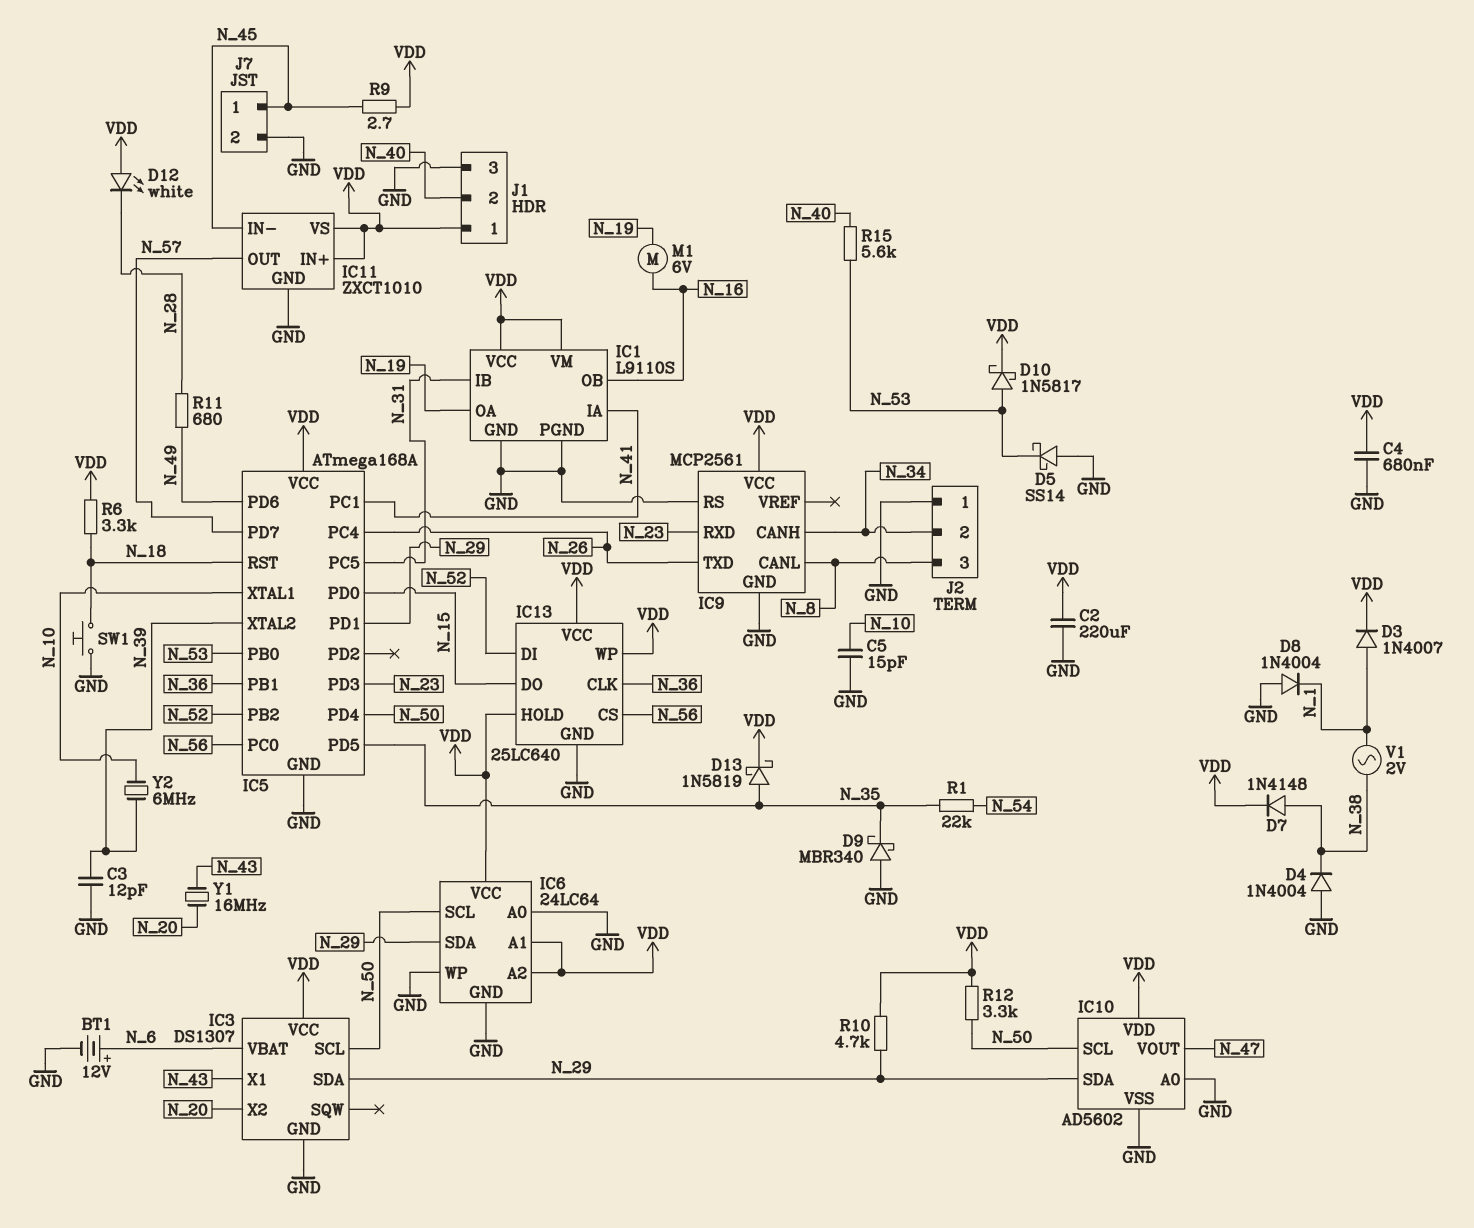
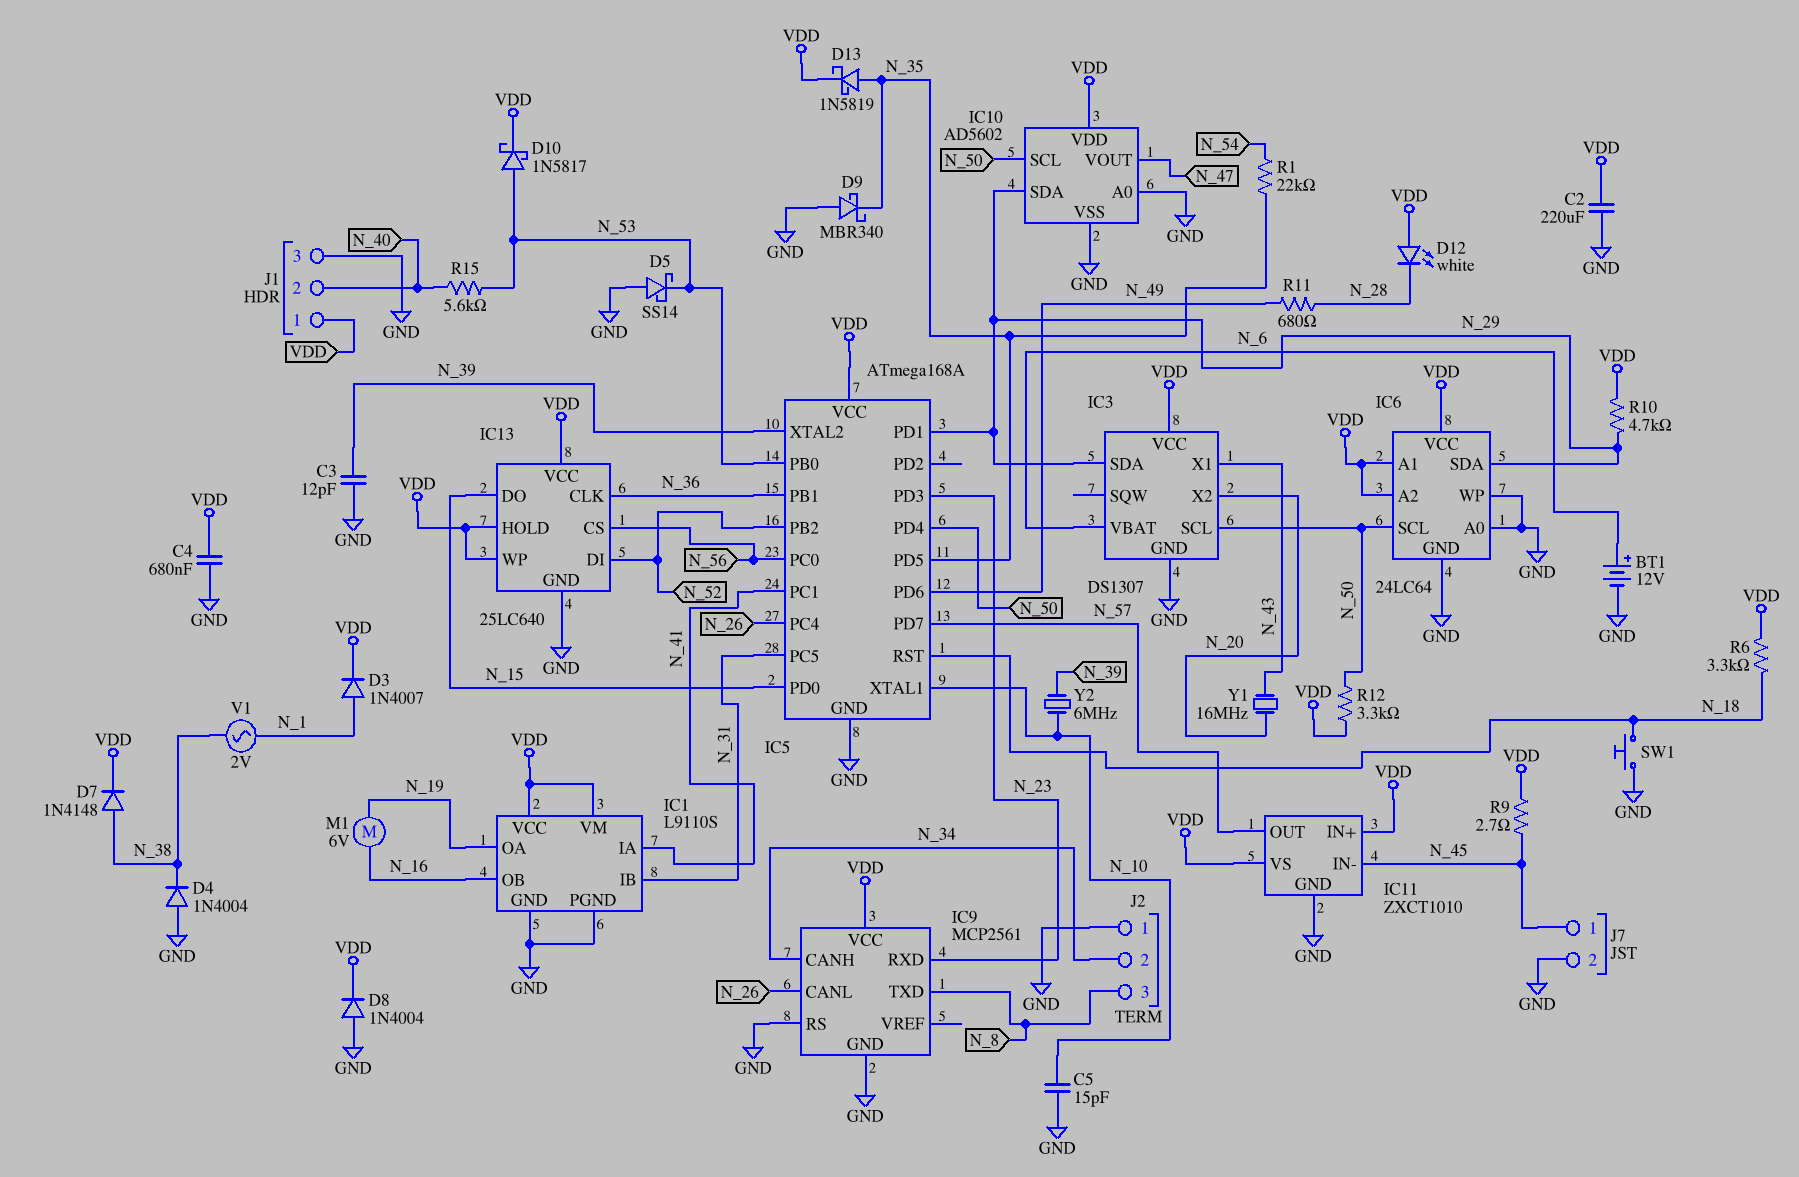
D8: diode 1N4004 (A GND, K N_1) -> diode 1N4004 (A GND, K VDD)
IC9 pin CANL: N_8 -> N_26
IC9 pin TXD: N_26 -> N_8

